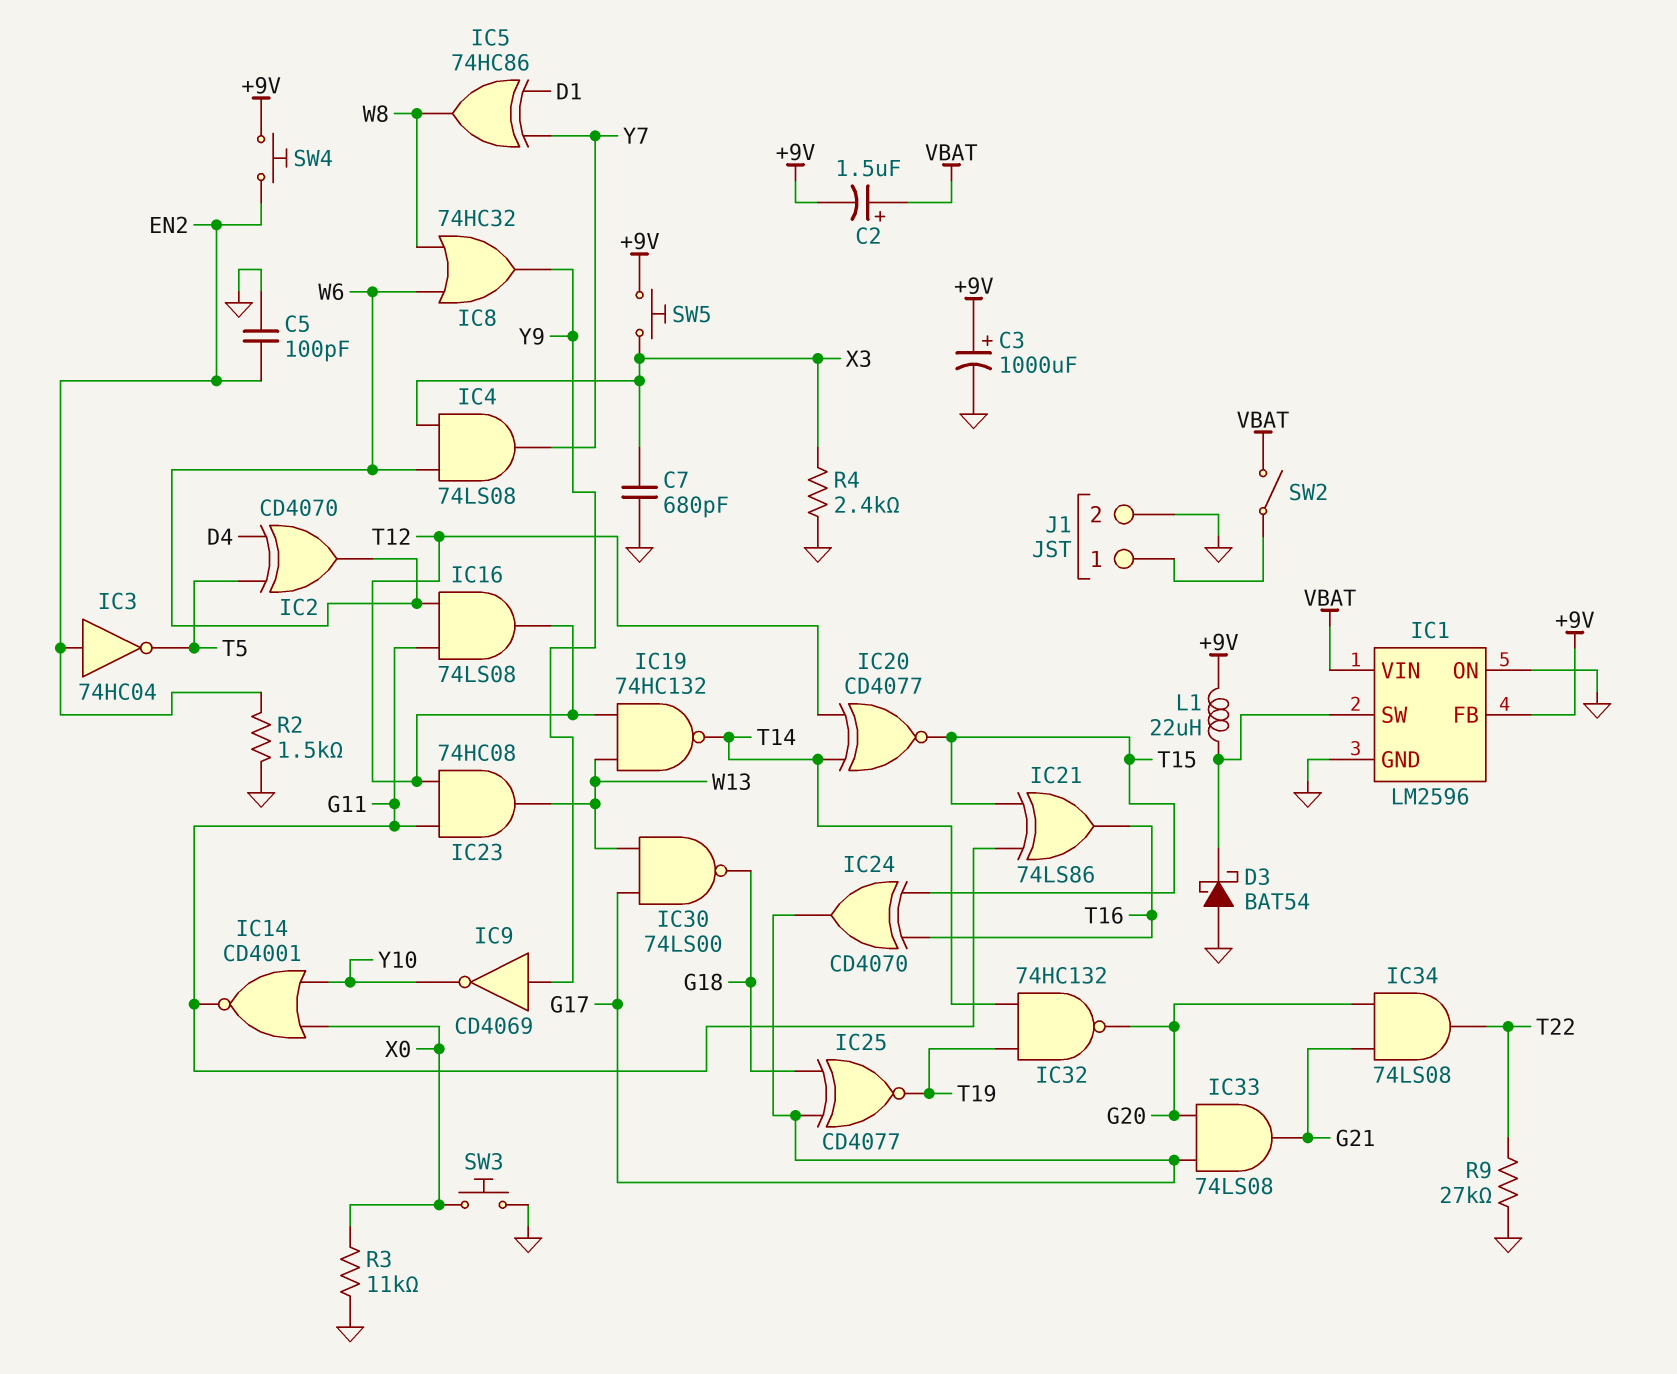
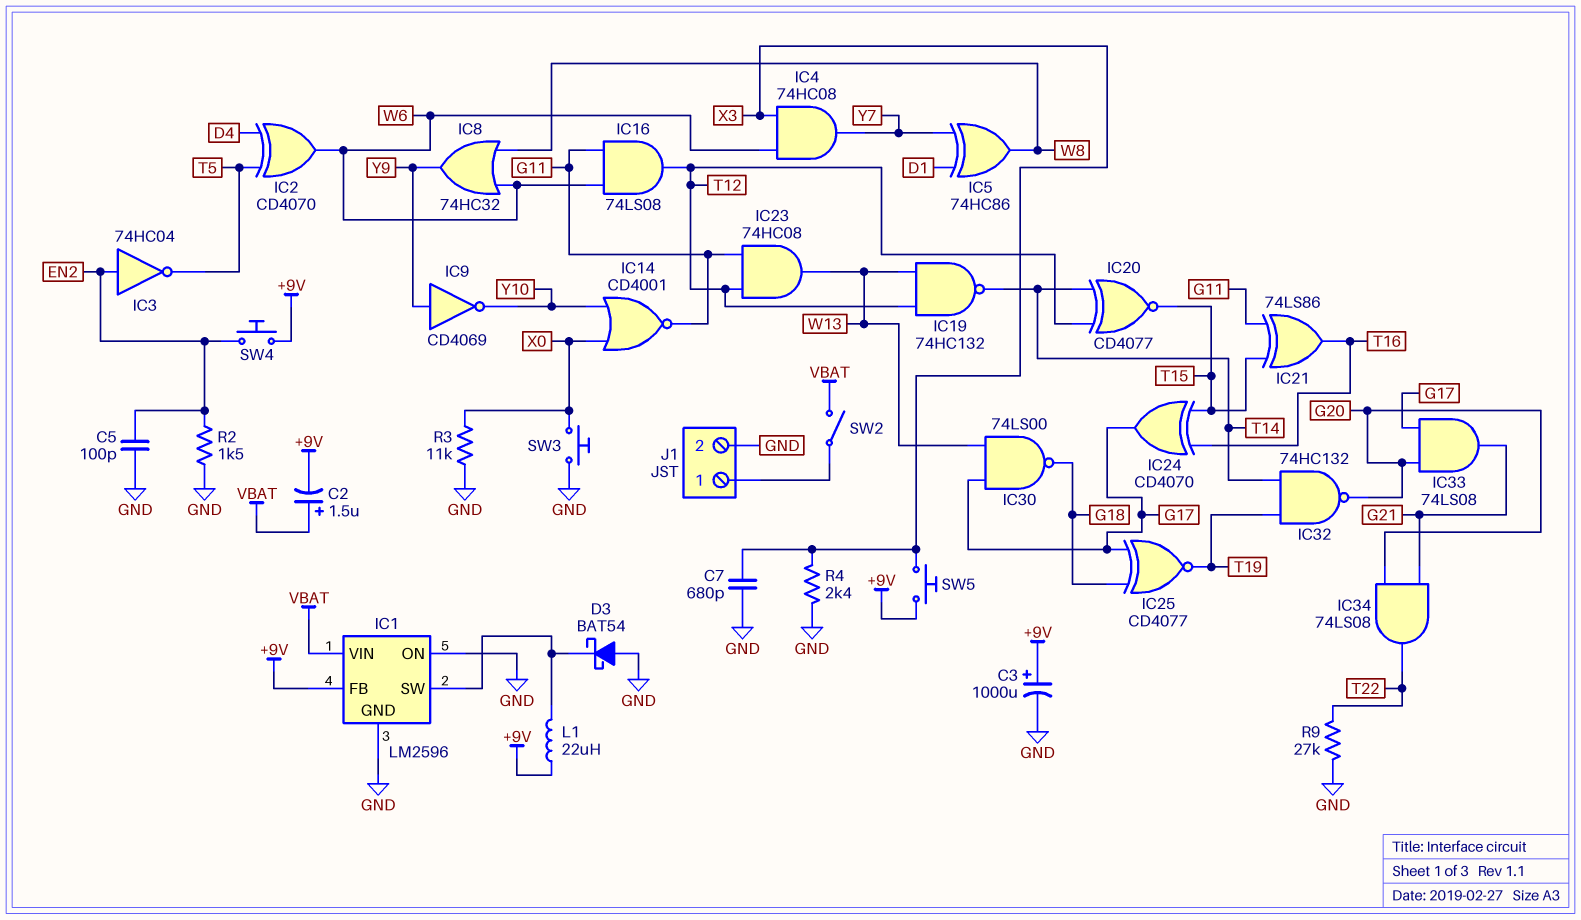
IC4: AND 74LS08 (in W6, in X3, out Y7) -> AND 74HC08 (in W6, in X3, out Y7)

